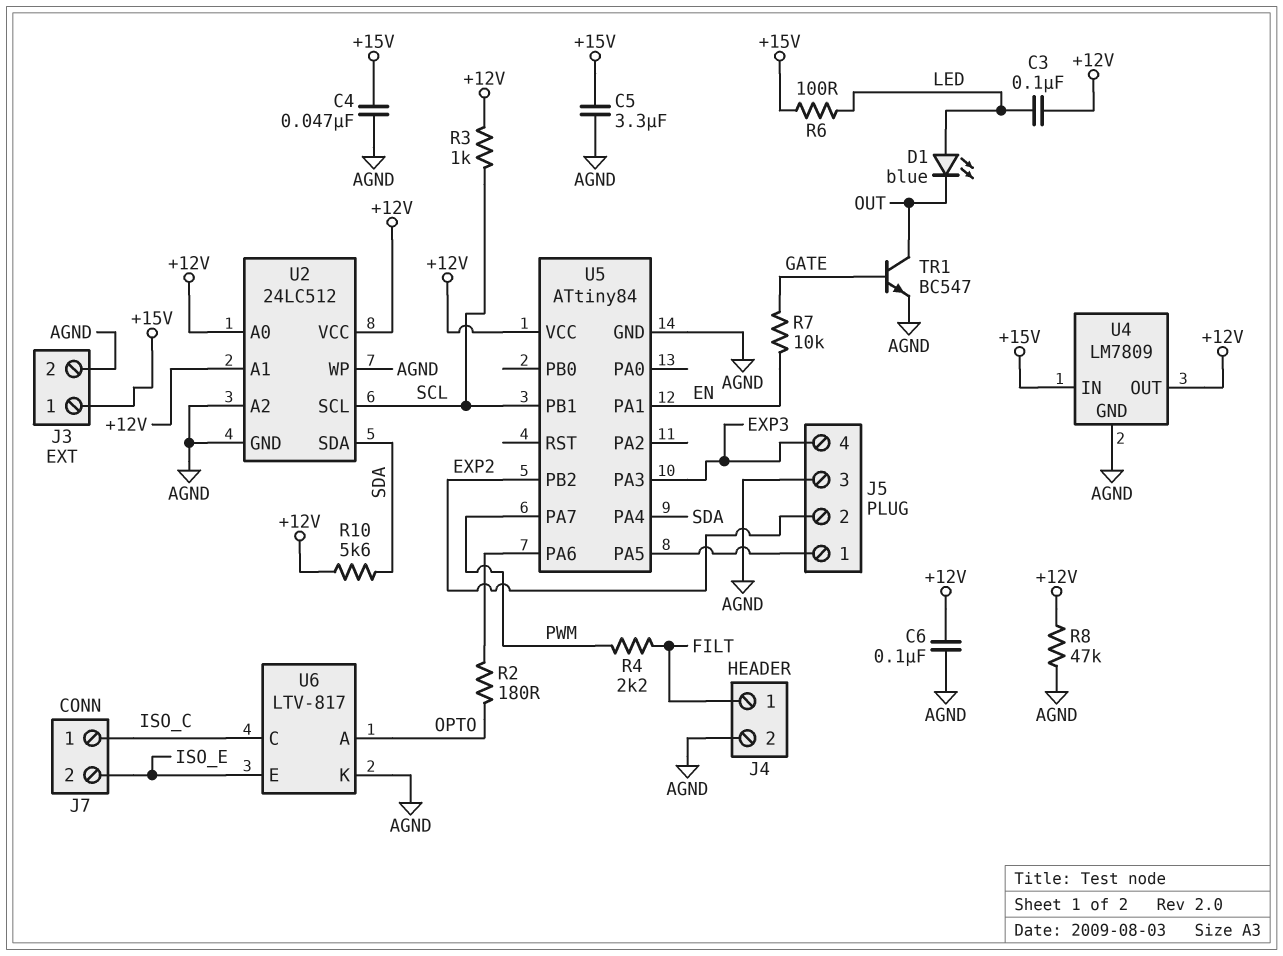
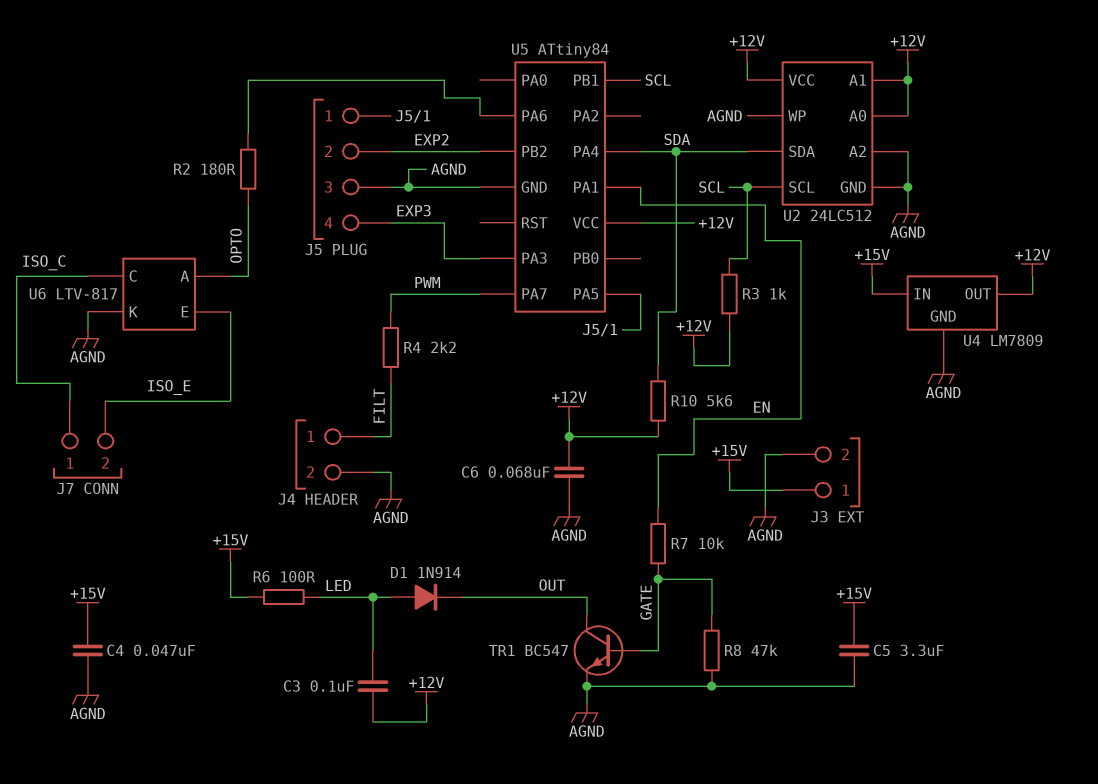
C6: 100nF (+12V, AGND) -> 68nF (+12V, AGND)
D1: LED blue (A LED, K OUT) -> diode 1N914 (A LED, K OUT)
R8: 47k (+12V, AGND) -> 47k (AGND, GATE)

